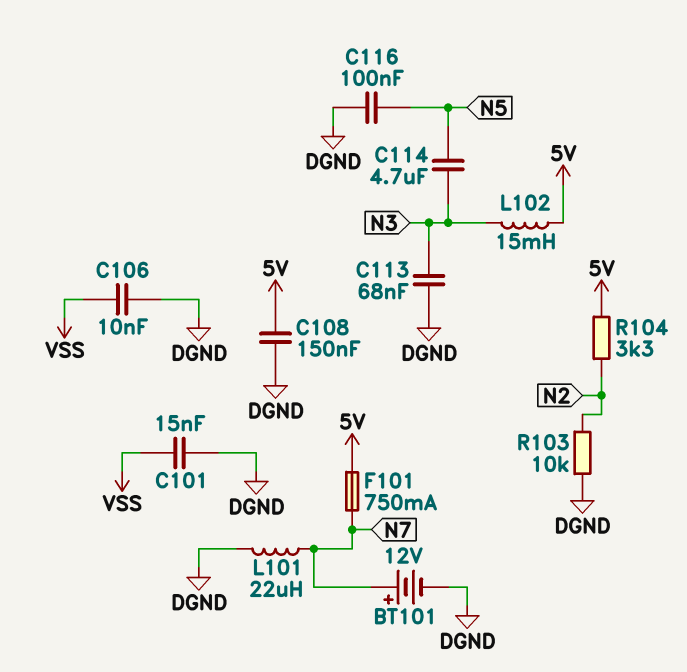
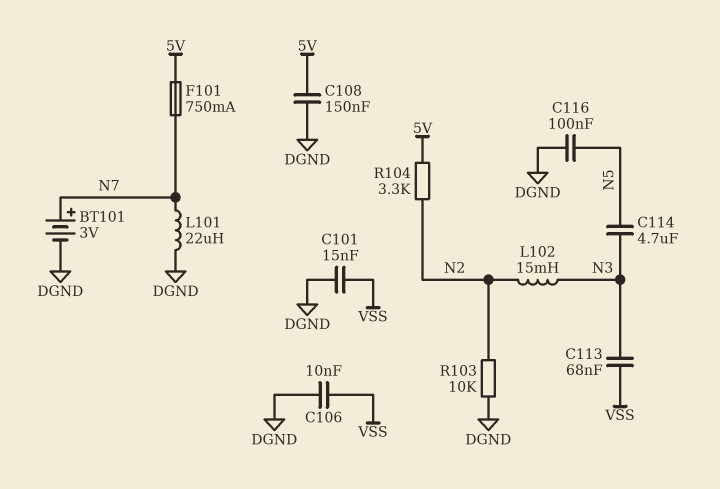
BT101: 12V (plus N7, minus DGND) -> 3V (plus N7, minus DGND)
C113: 68nF (DGND, N3) -> 68nF (N3, VSS)
L102: 15mH (5V, N3) -> 15mH (N2, N3)

